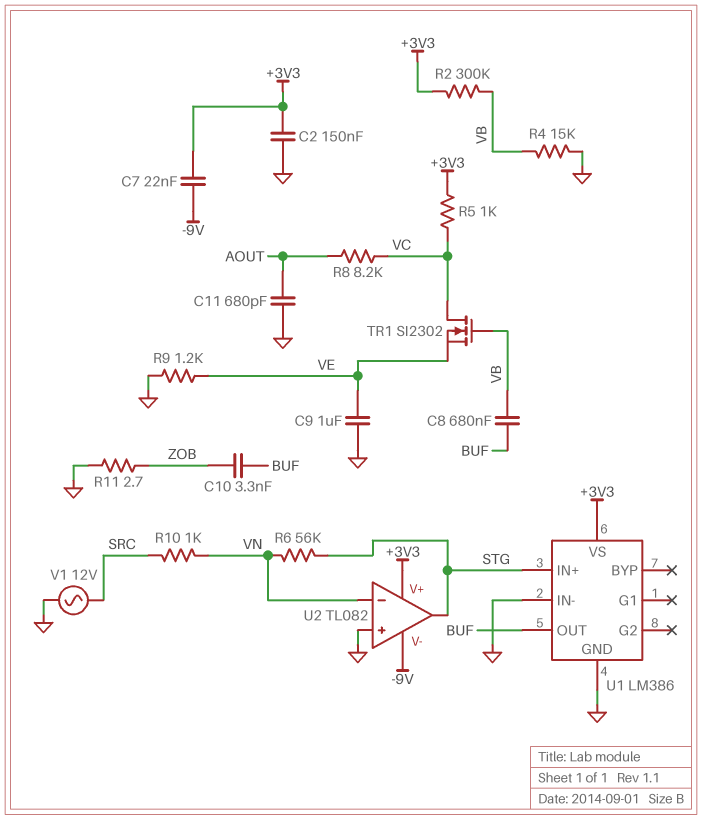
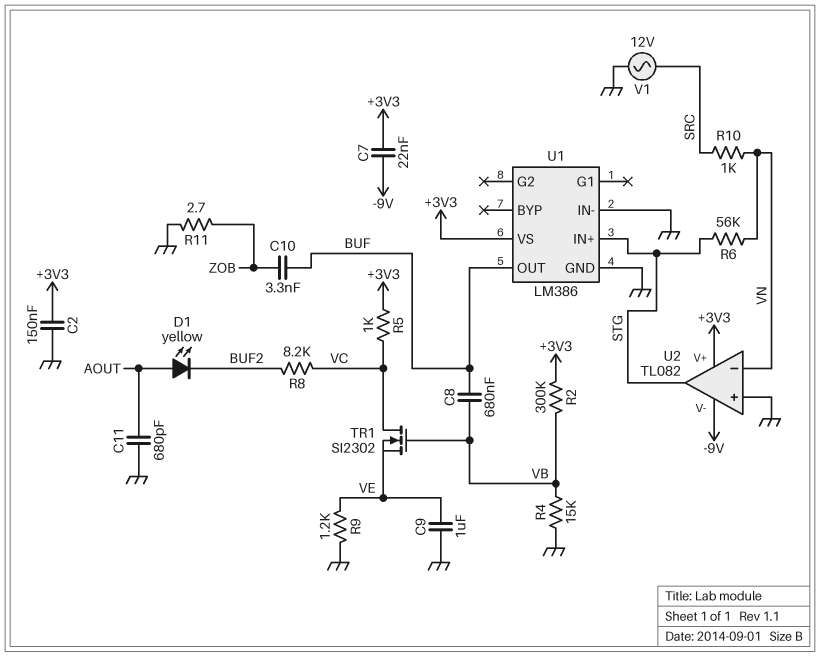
D1: none -> LED yellow (A AOUT, K BUF2)
R8: 8.2k (AOUT, VC) -> 8.2k (BUF2, VC)

